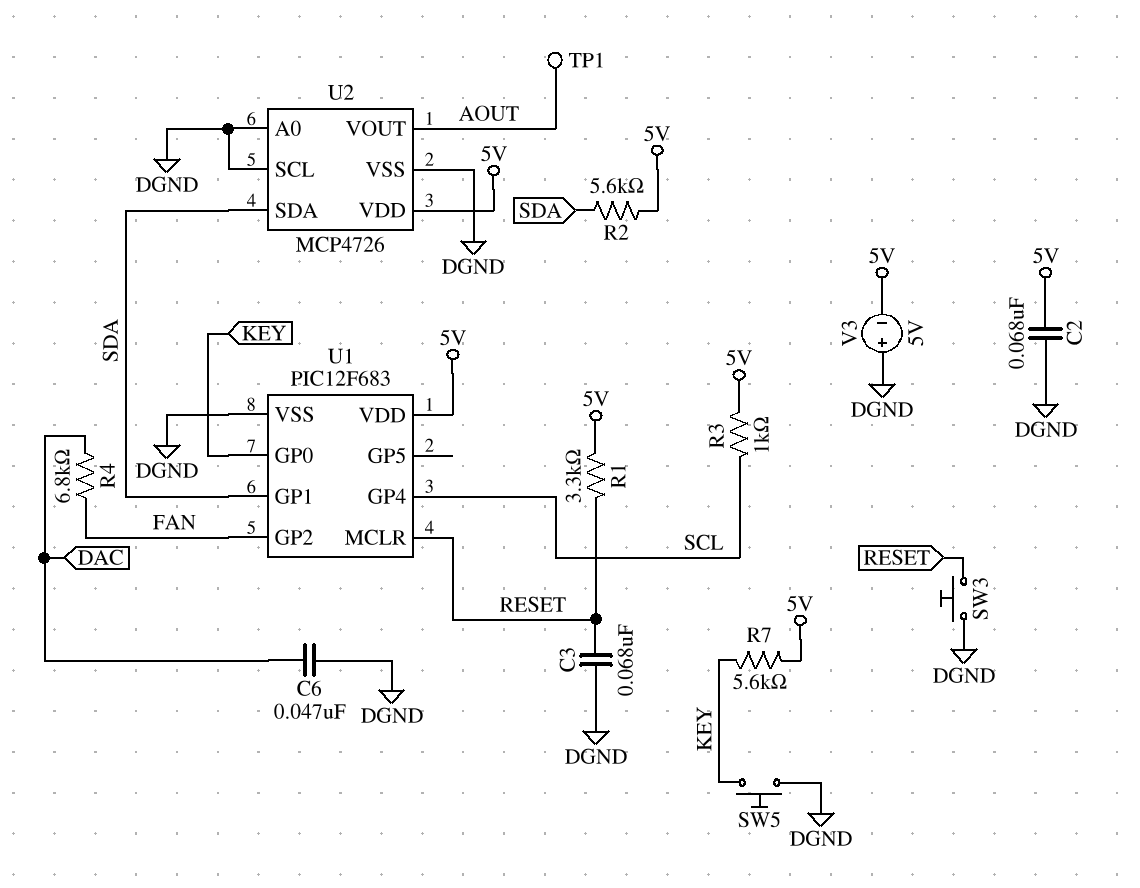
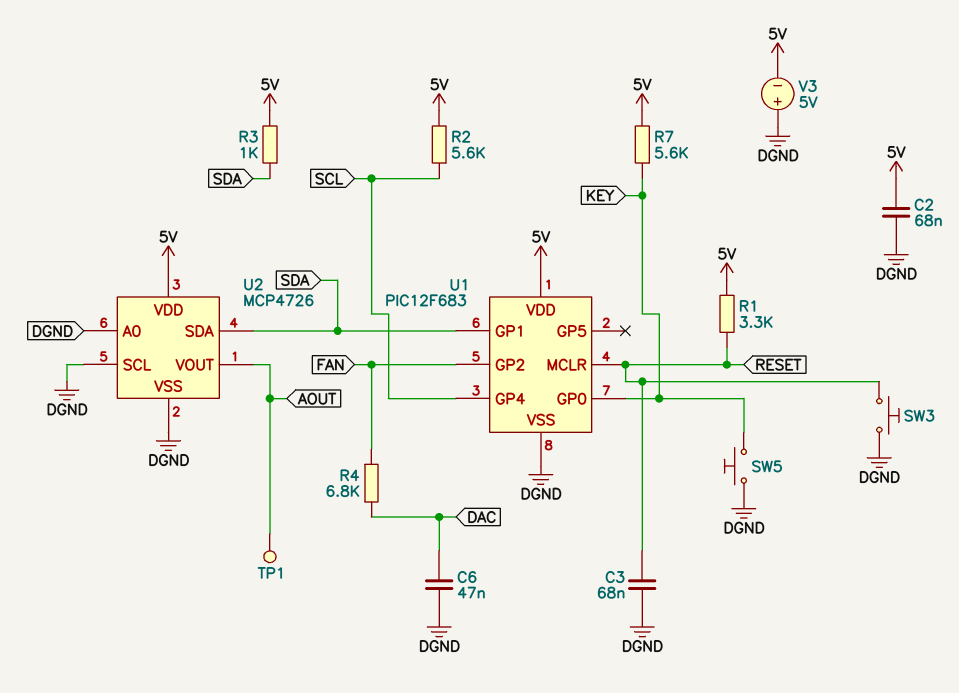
R2: 5.6k (5V, SDA) -> 5.6k (5V, SCL)
R3: 1k (5V, SCL) -> 1k (5V, SDA)

